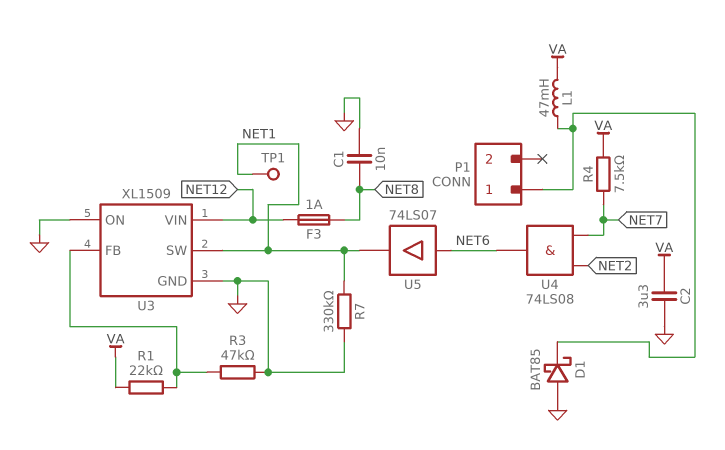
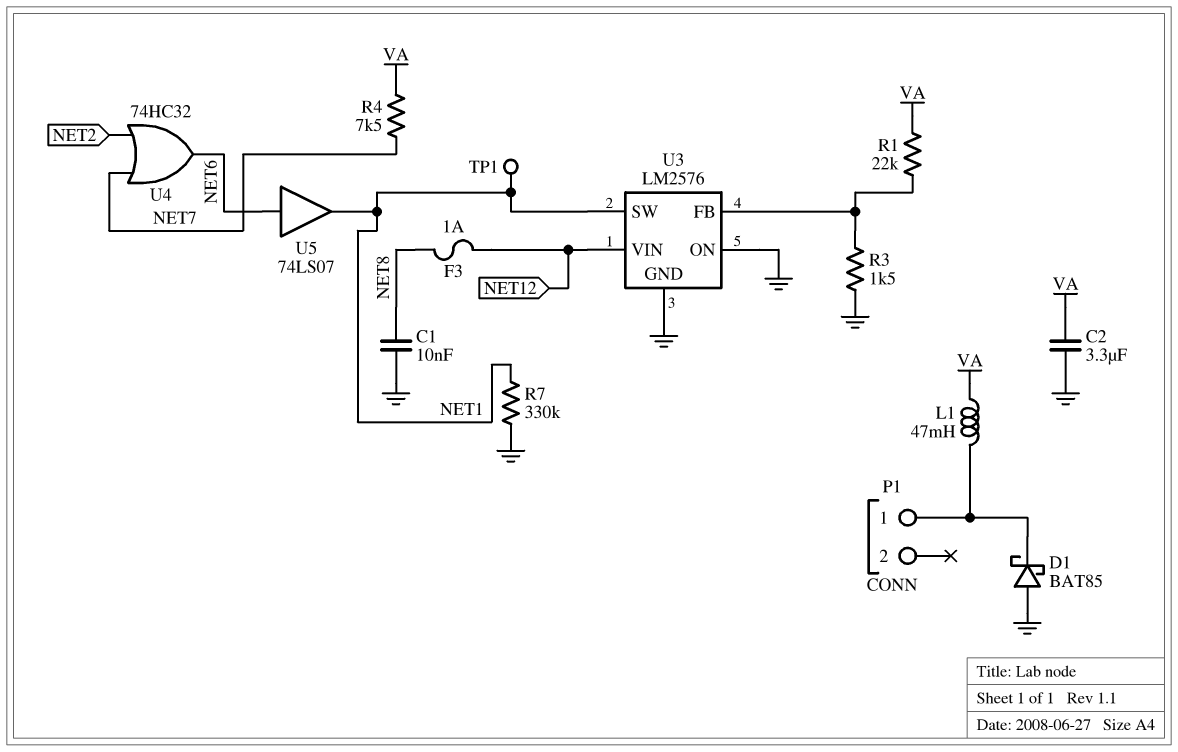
R3: 47k (GND, U3/FB) -> 1.5k (GND, U3/FB)
U3: XL1509 -> LM2576
U4: AND 74LS08 (in NET2, in NET7, out NET6) -> OR 74HC32 (in NET2, in NET7, out NET6)

